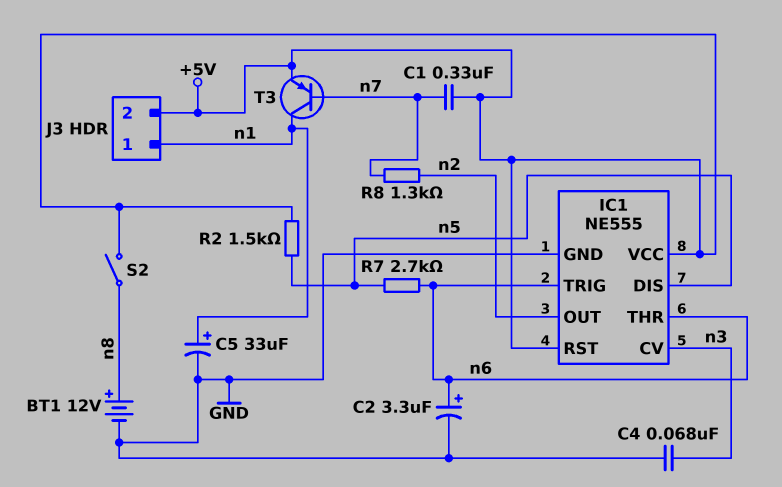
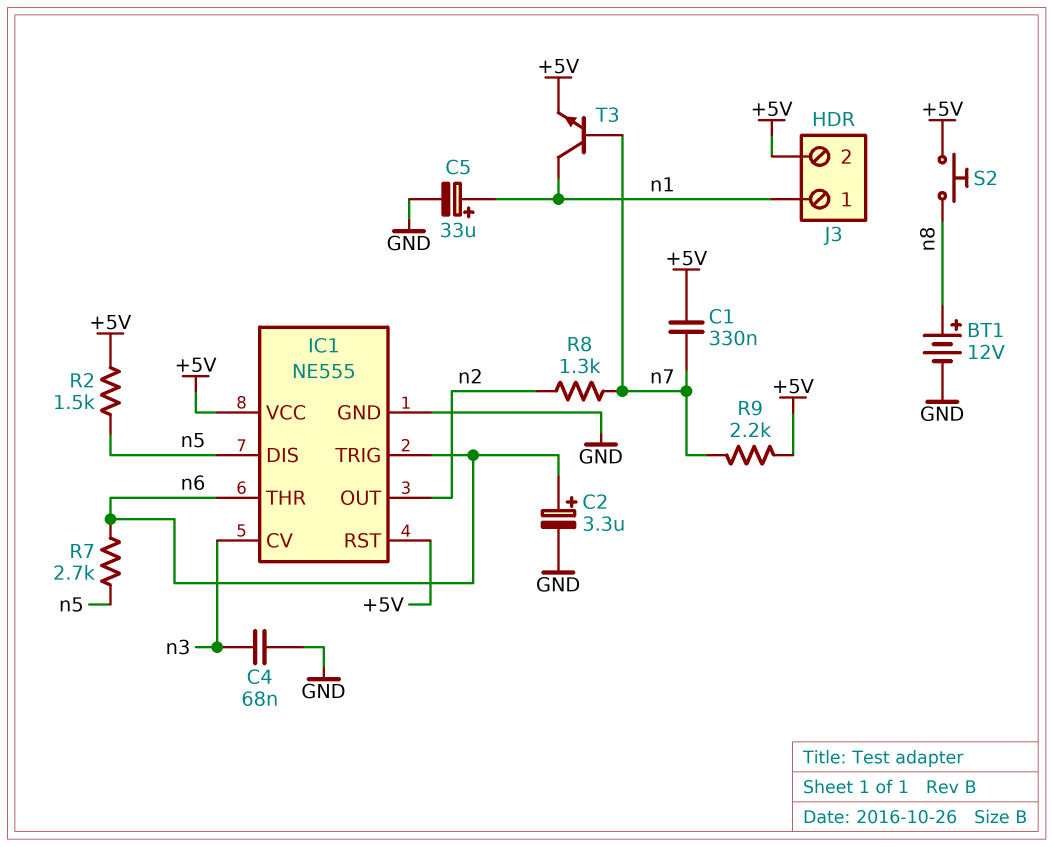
R9: none -> 2.2k (+5V, n7)
S2: switch (+5V, n8) -> button (+5V, n8)
T3: PNP (B n7, C n1, E +5V) -> NPN (B n7, C n1, E +5V)

